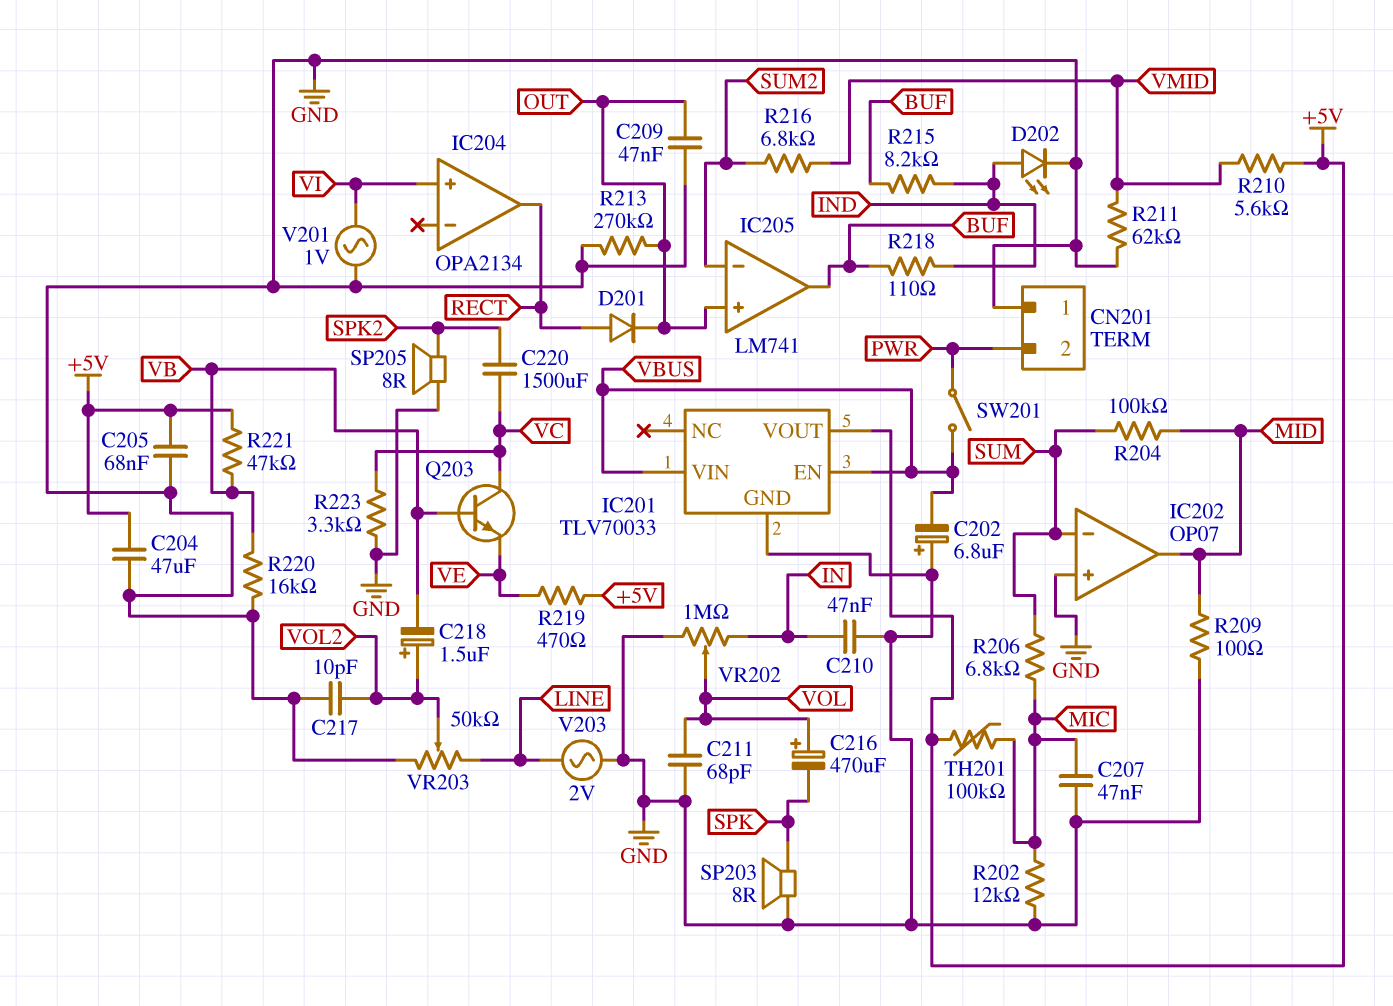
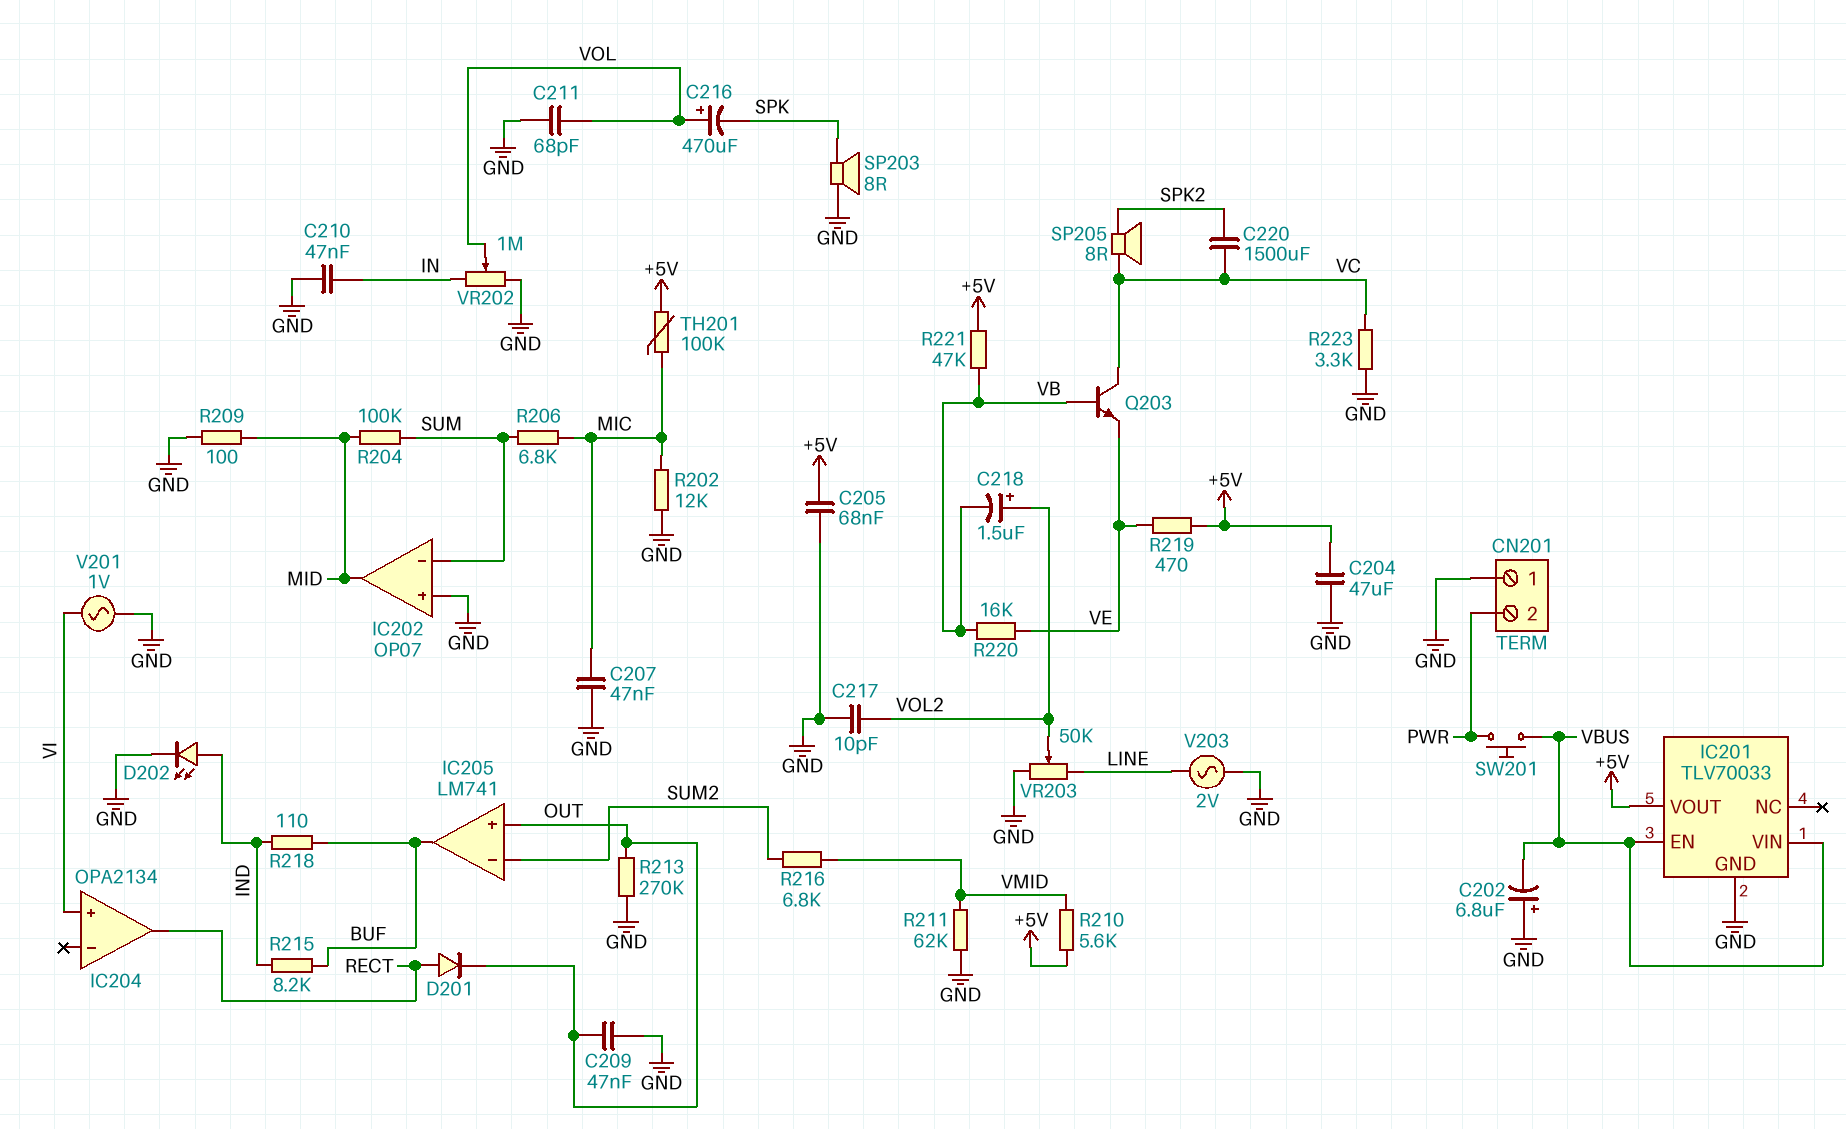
R220: 16k (GND, VB) -> 16k (VB, VE)
SP205: speaker 8R (GND, SPK2) -> speaker 8R (SPK2, VC)
SW201: switch (PWR, VBUS) -> button (PWR, VBUS)

